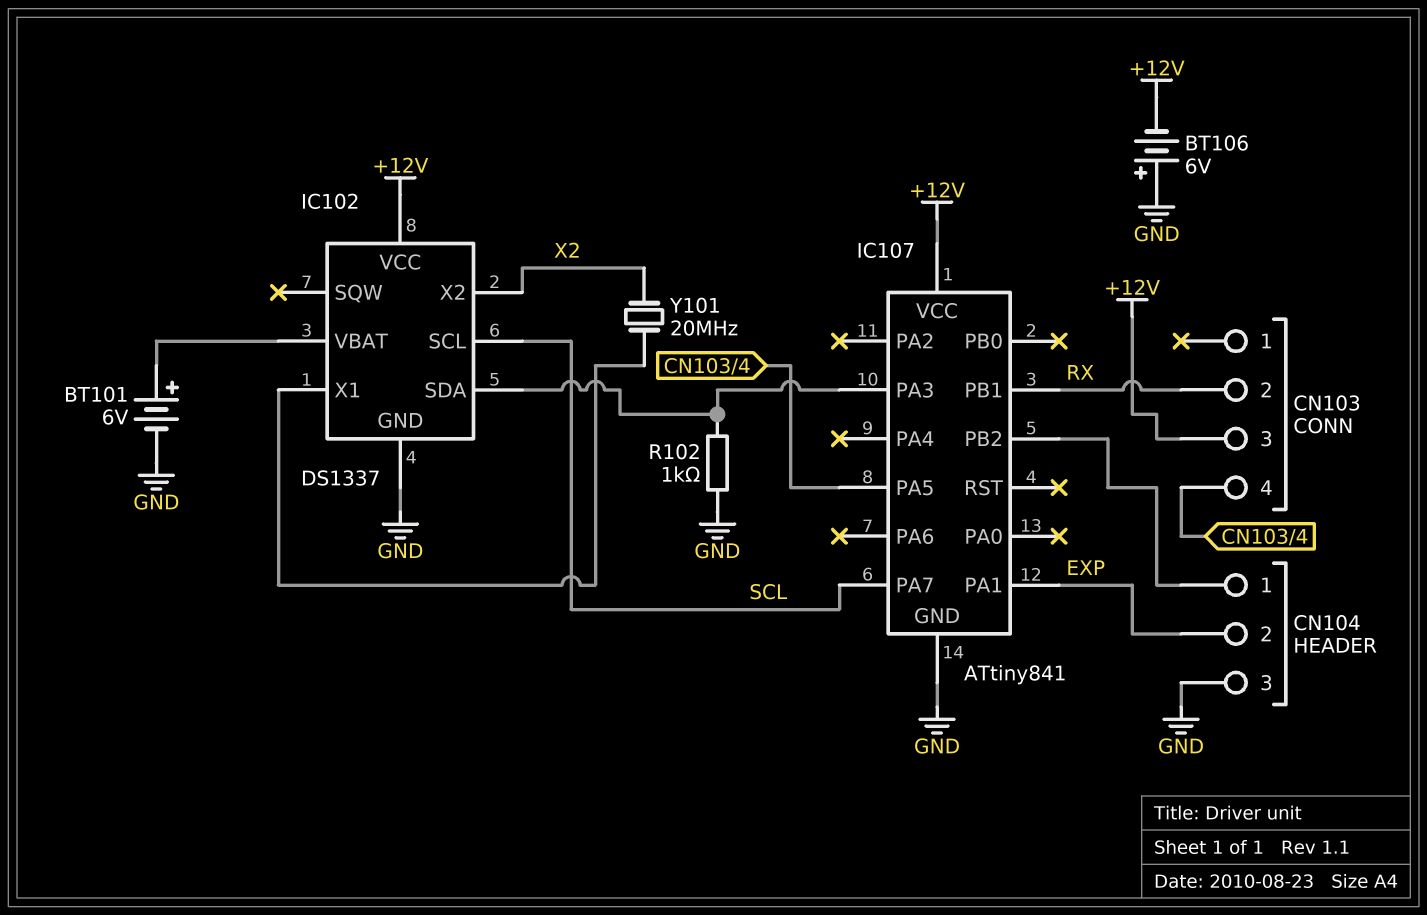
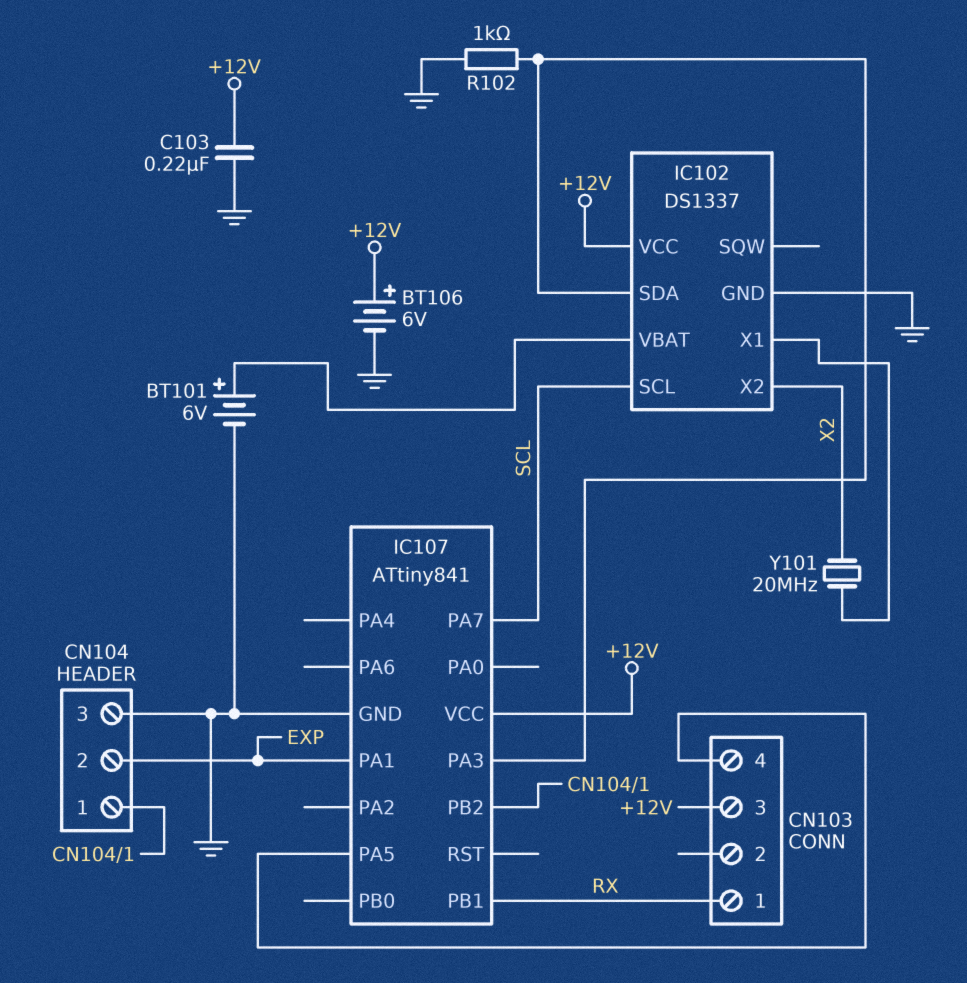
BT106: 6V (plus GND, minus +12V) -> 6V (plus +12V, minus GND)
C103: none -> 220nF (+12V, GND)
CN103 pin 1: none -> RX
CN103 pin 2: RX -> none

